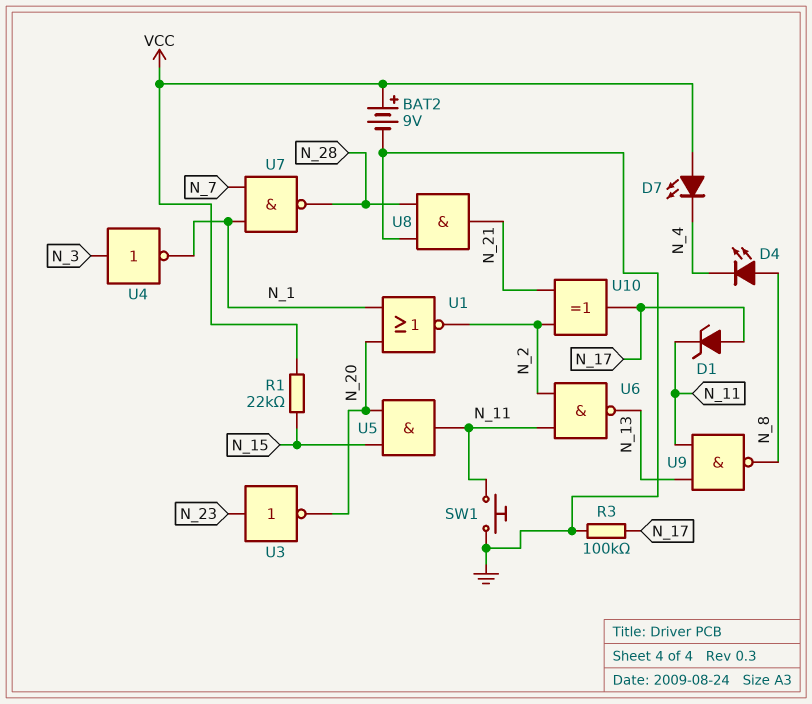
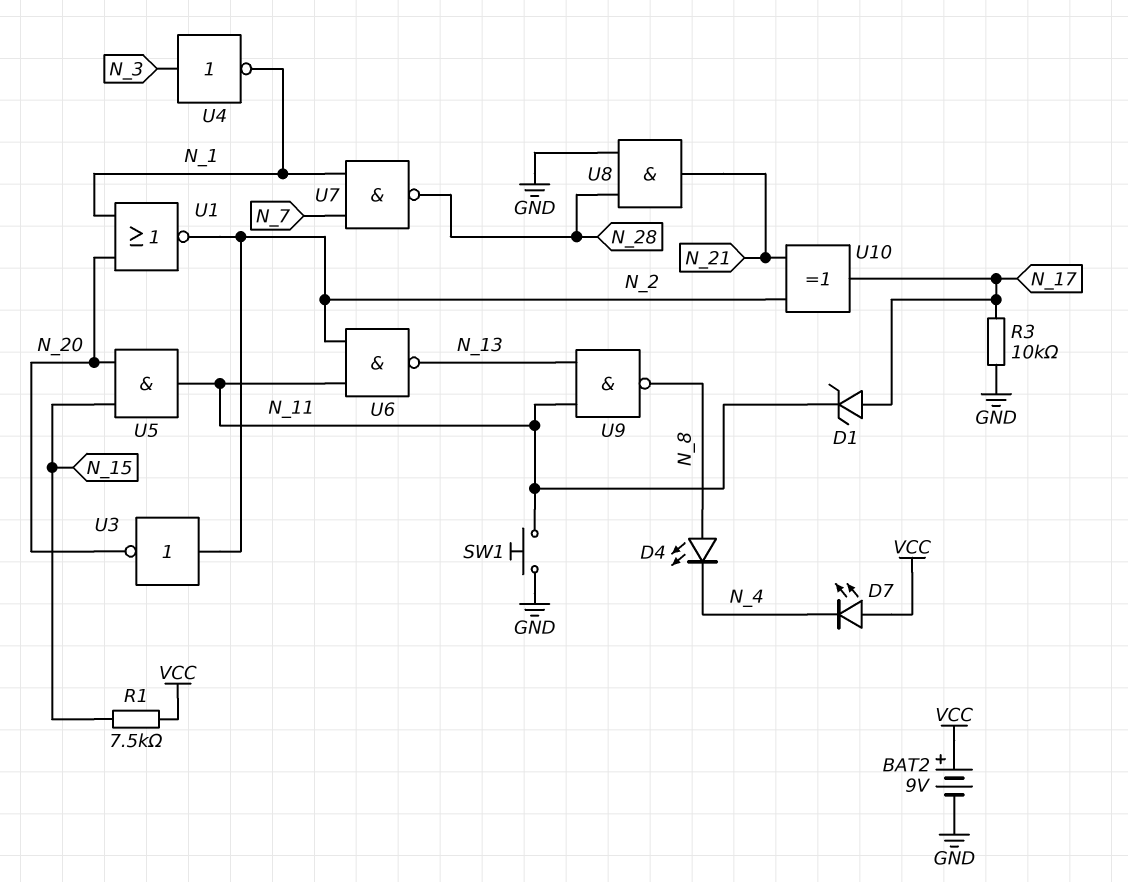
R1: 22k (N_15, VCC) -> 7.5k (N_15, VCC)
R3: 100k (GND, N_17) -> 10k (GND, N_17)
U3: NOT (in N_23, out N_20) -> NOT (in N_2, out N_20)

